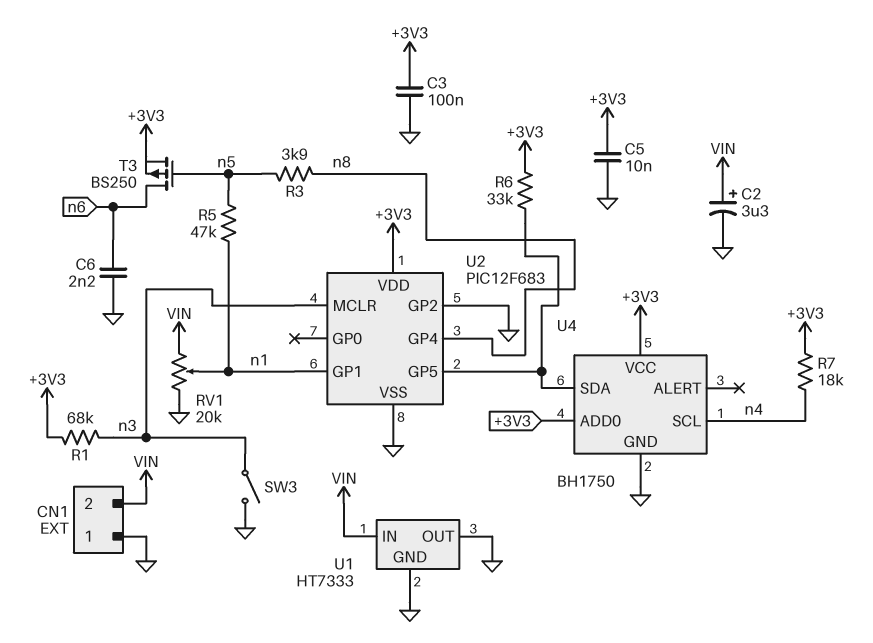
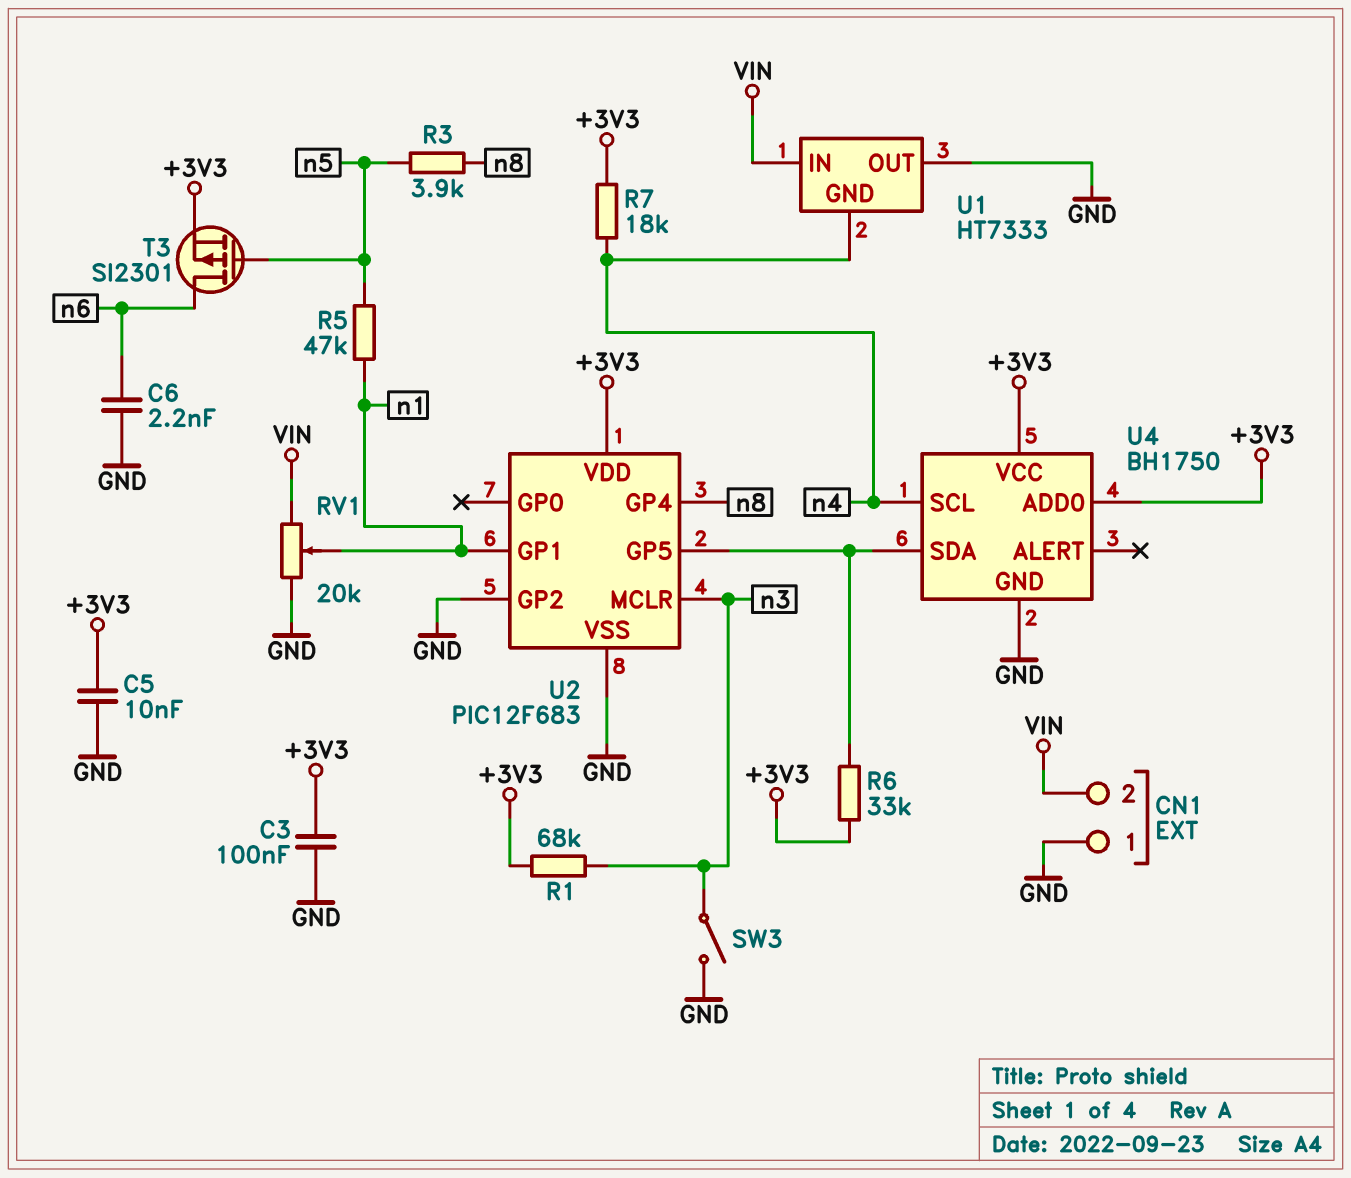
C2: 3.3uF (plus VIN, minus GND) -> none
T3: PMOS BS250 (G n5, D n6, S +3V3) -> PMOS SI2301 (G n5, D n6, S +3V3)
U1 pin GND: GND -> n4

